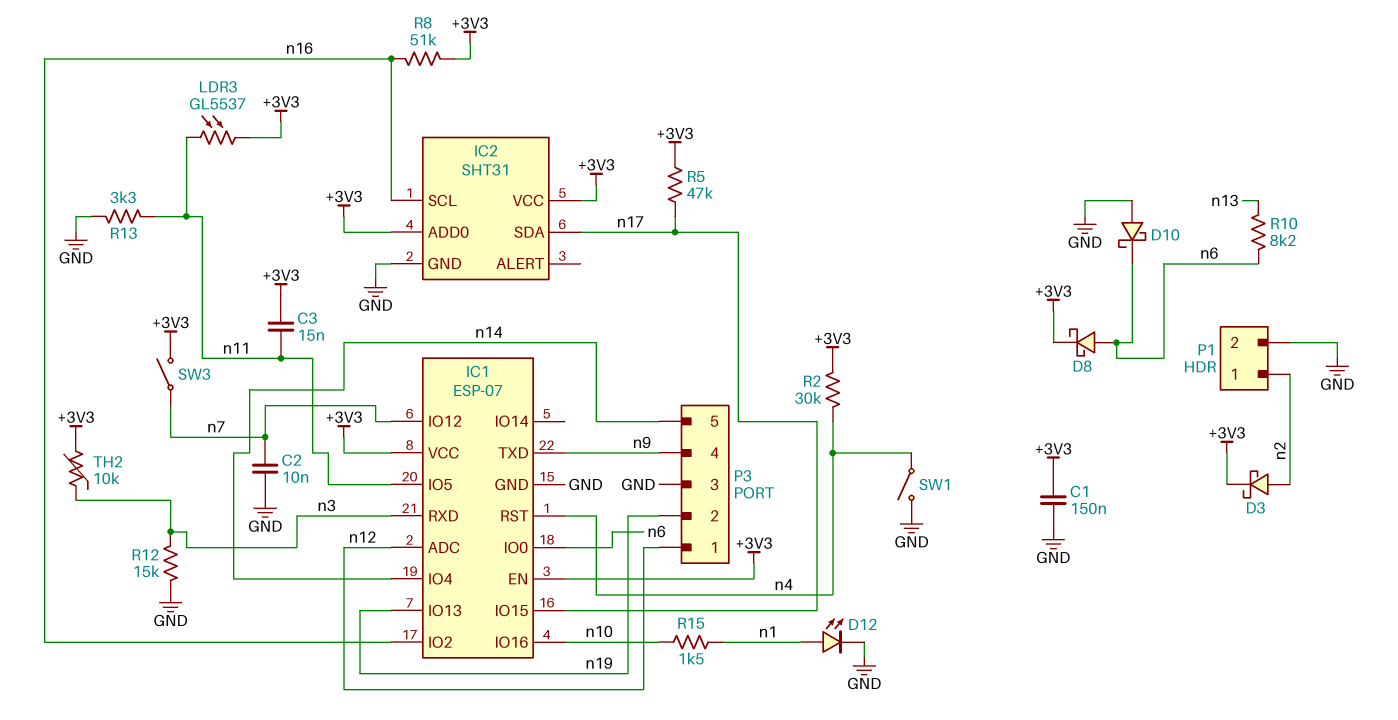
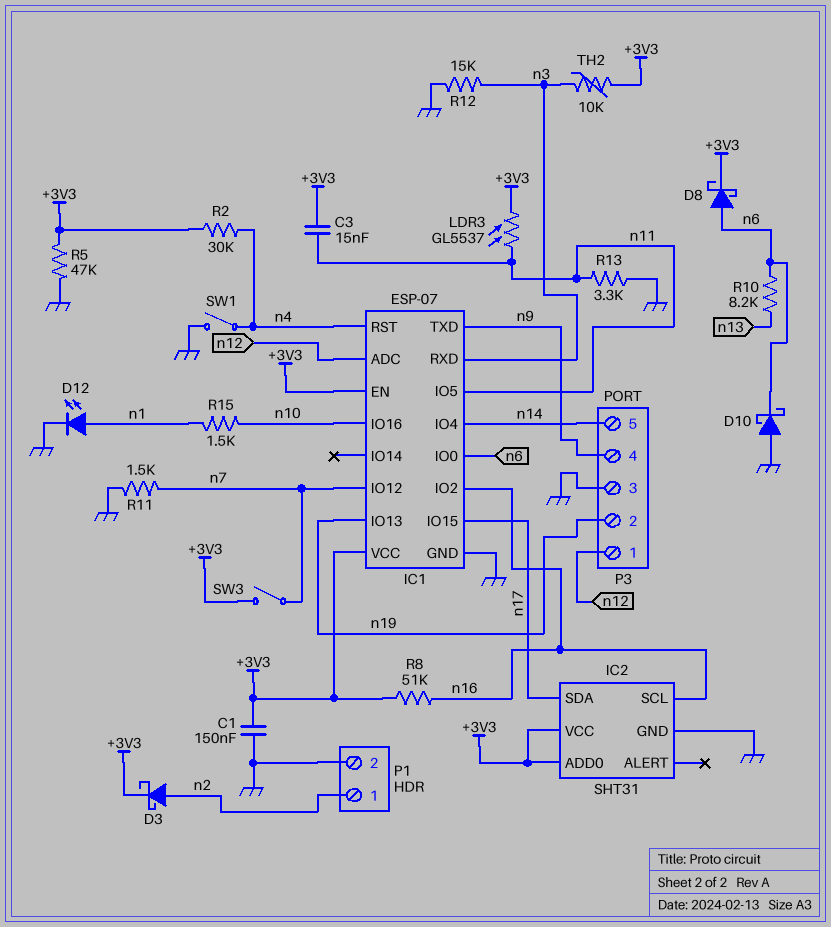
C2: 10nF (GND, n7) -> none
R5: 47k (+3V3, n17) -> 47k (+3V3, GND)
R11: none -> 1.5k (GND, n7)

